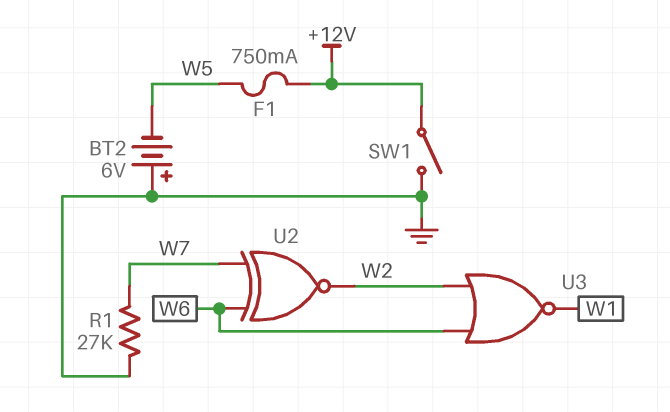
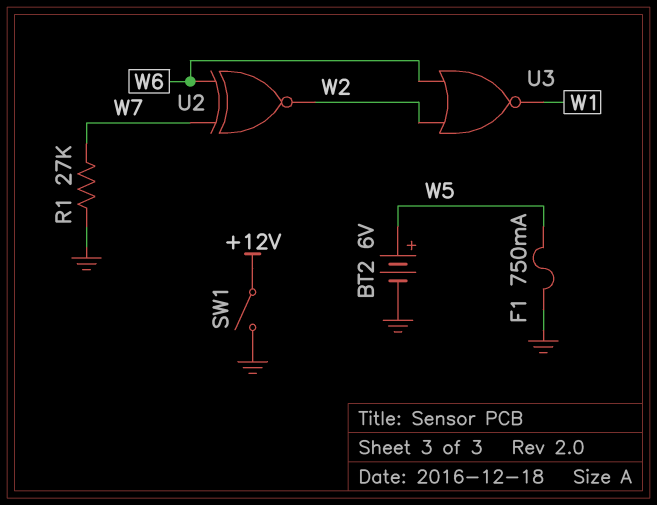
BT2: 6V (plus GND, minus W5) -> 6V (plus W5, minus GND)
F1: 750mA (+12V, W5) -> 750mA (GND, W5)

